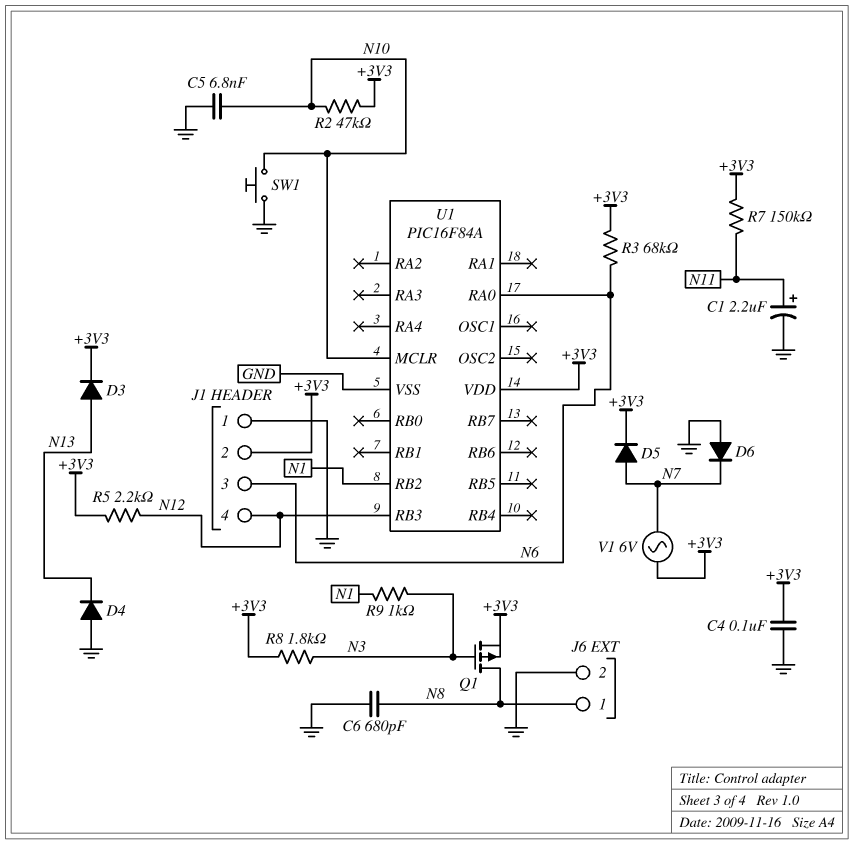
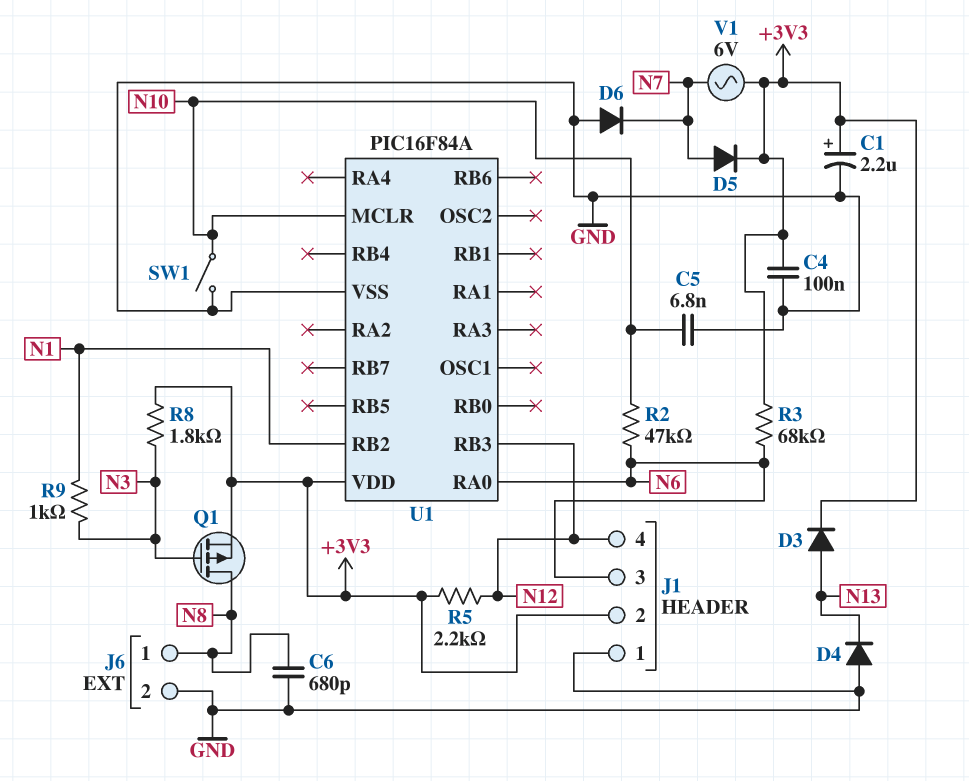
C1: 2.2uF (plus N11, minus GND) -> 2.2uF (plus +3V3, minus GND)
R2: 47k (+3V3, N10) -> 47k (N6, N10)
R7: 150k (+3V3, N11) -> none
SW1: button (GND, N10) -> switch (GND, N10)

